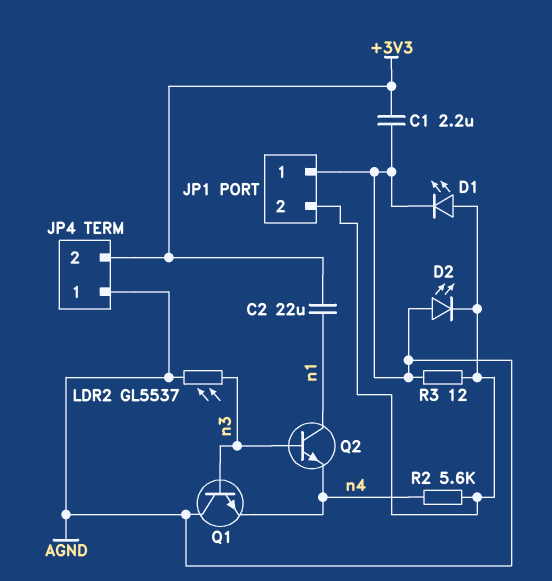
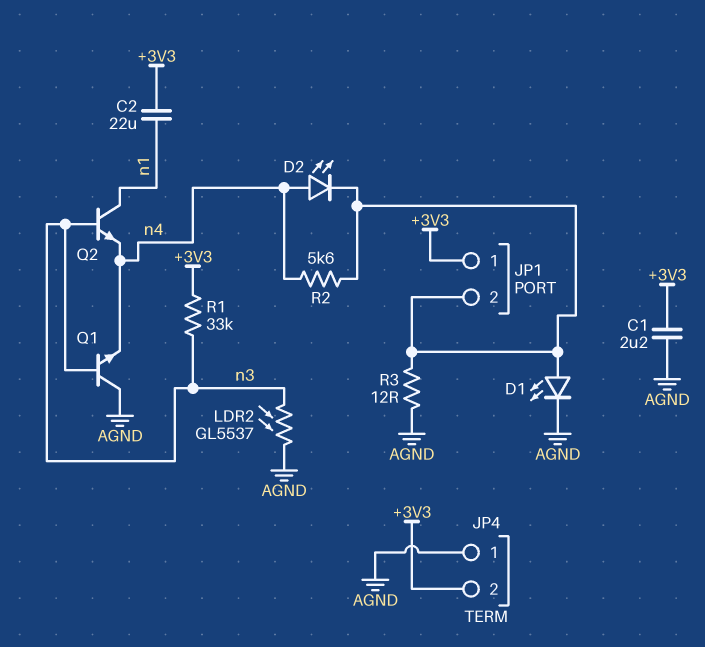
D2: LED (A AGND, K JP1/2) -> LED (A n4, K JP1/2)
JP1 pin 1: AGND -> +3V3
R1: none -> 33k (+3V3, n3)

